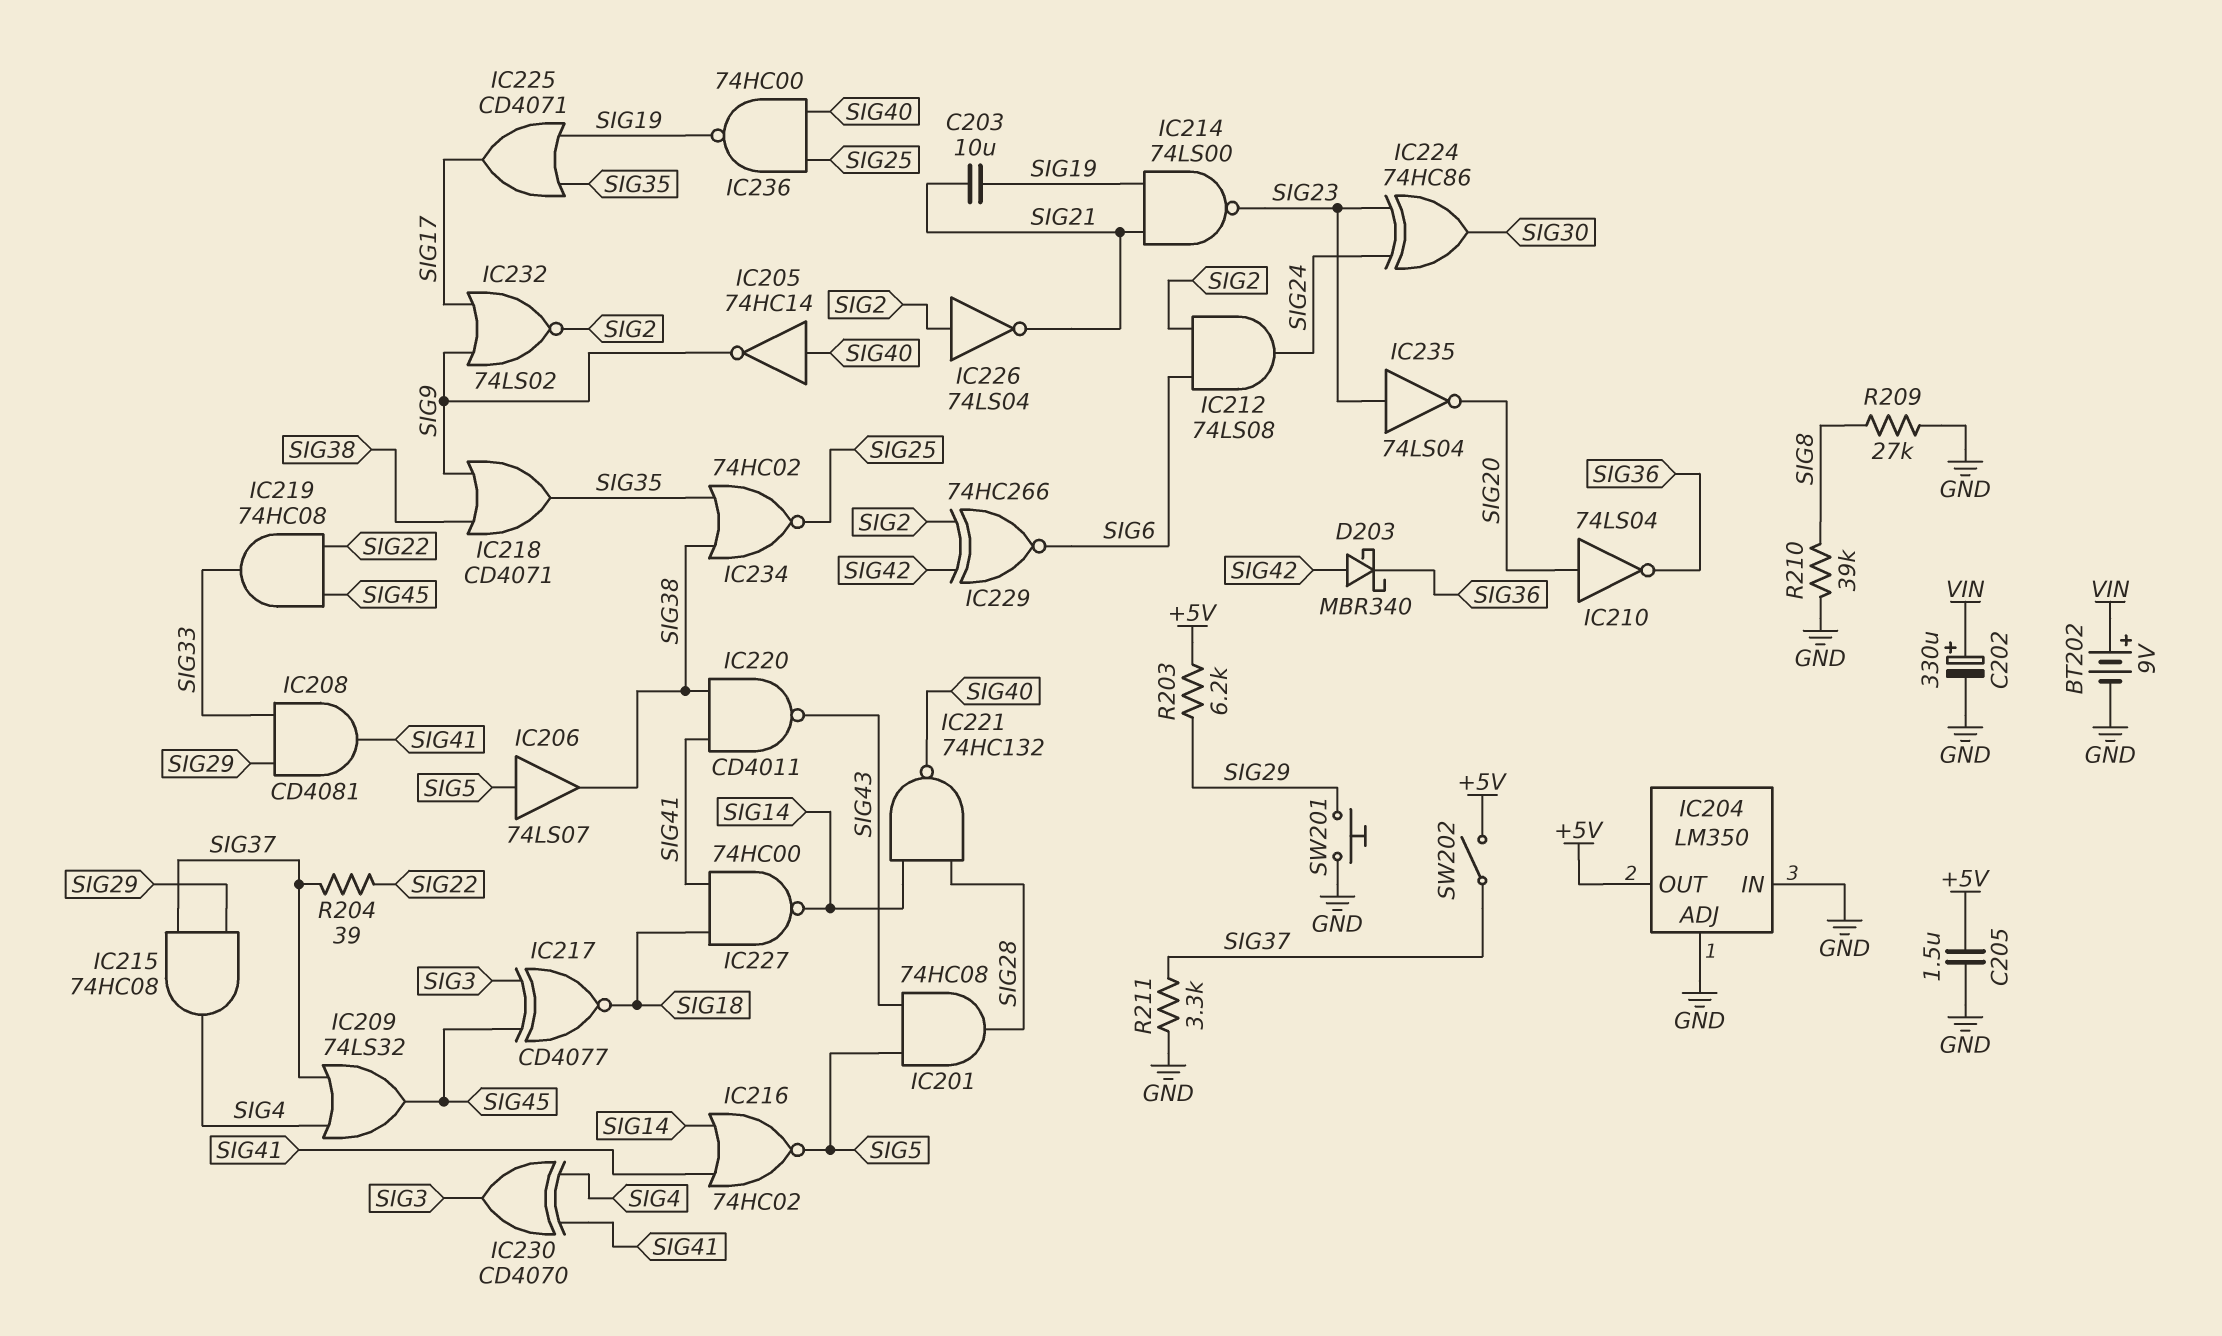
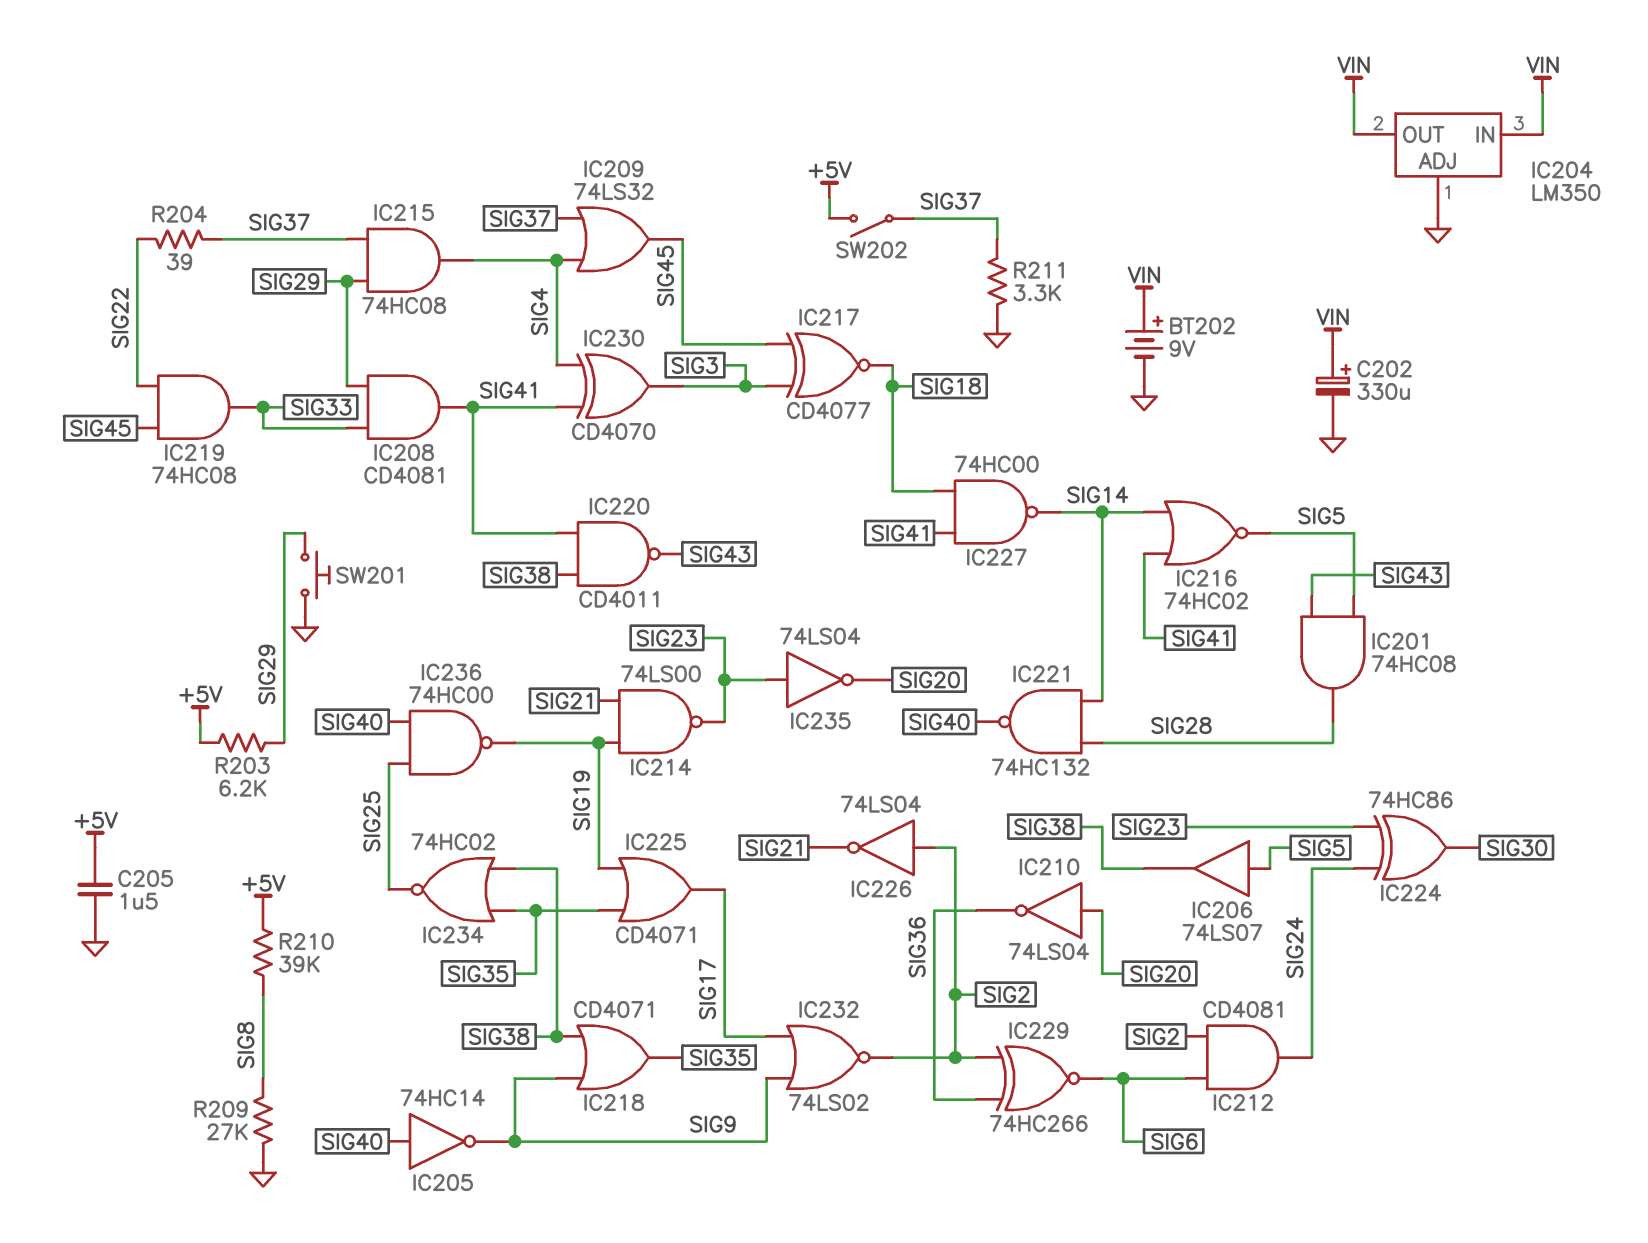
C203: 10uF (SIG19, SIG21) -> none
D203: schottky MBR340 (A SIG42, K SIG36) -> none
IC204 pin IN: GND -> VIN
IC204 pin OUT: +5V -> VIN
IC212: AND 74LS08 (in SIG2, in SIG6, out SIG24) -> AND CD4081 (in SIG2, in SIG6, out SIG24)
IC229: XNOR 74HC266 (in SIG2, in SIG42, out SIG6) -> XNOR 74HC266 (in SIG2, in SIG36, out SIG6)
R210: 39k (GND, SIG8) -> 39k (+5V, SIG8)

